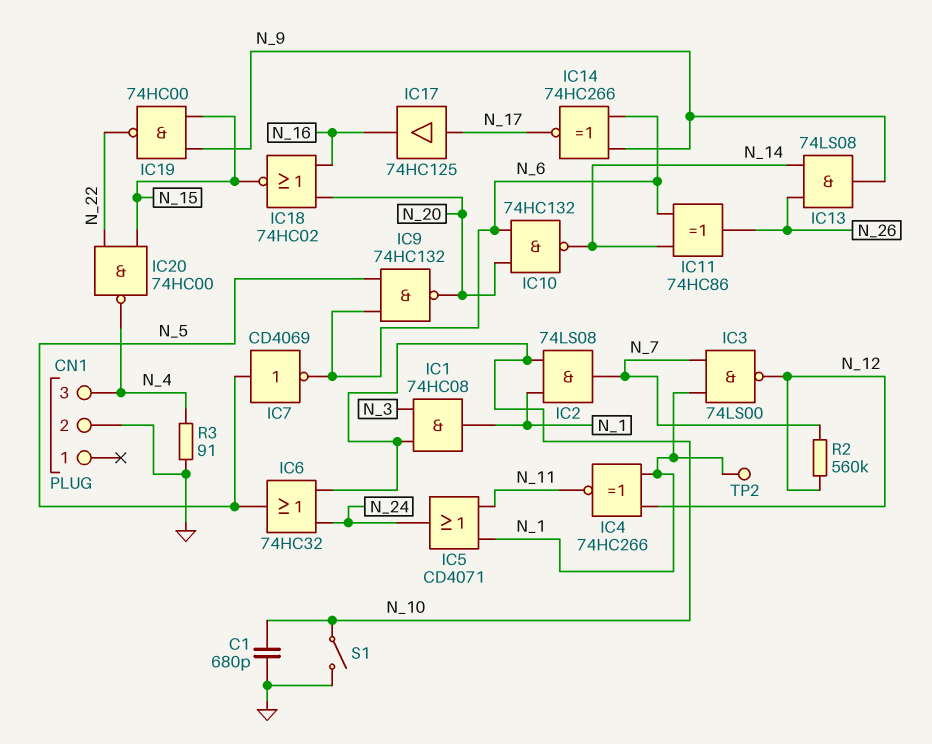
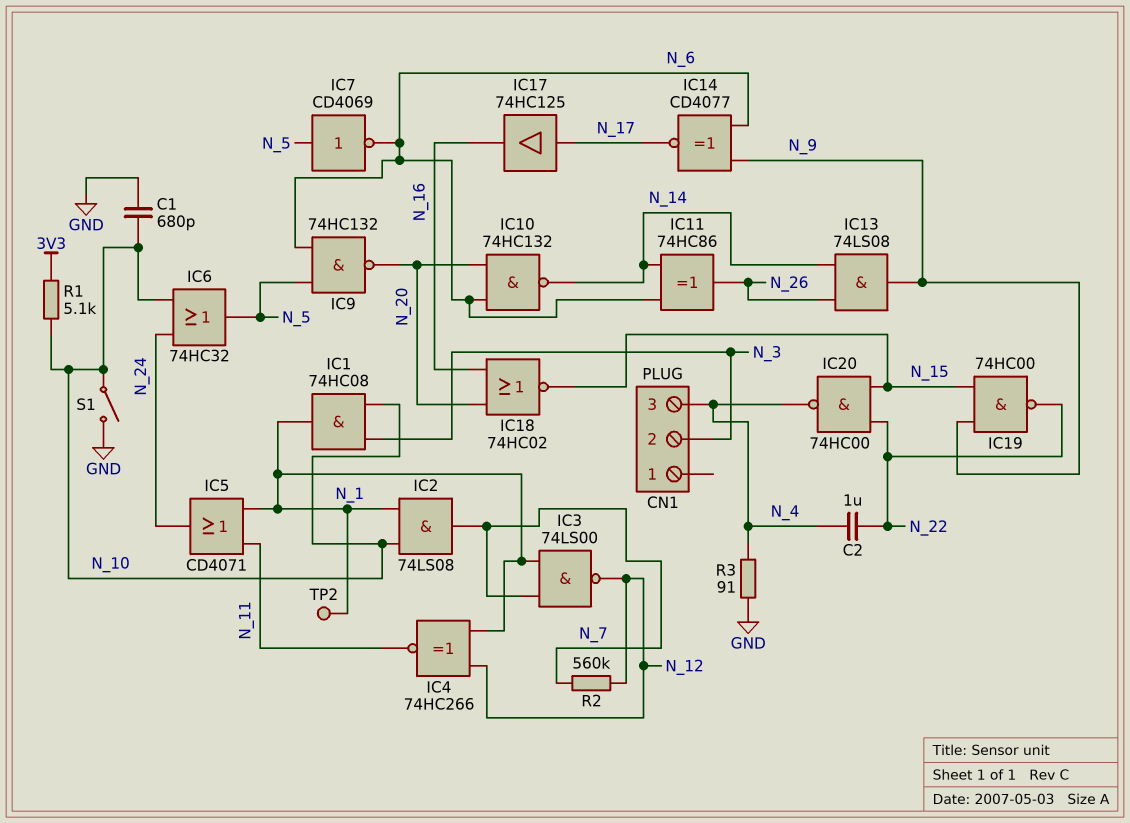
C2: none -> 1uF (N_4, N_22)
CN1 pin 2: GND -> N_3
IC14: XNOR 74HC266 (in N_6, in N_9, out N_17) -> XNOR CD4077 (in N_6, in N_9, out N_17)
R1: none -> 5.1k (3V3, N_10)

